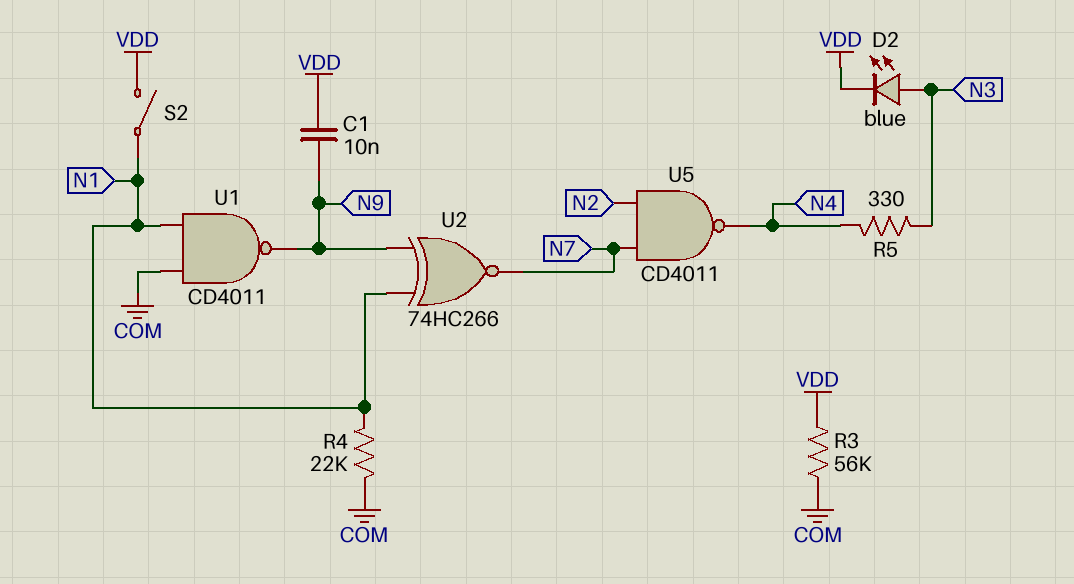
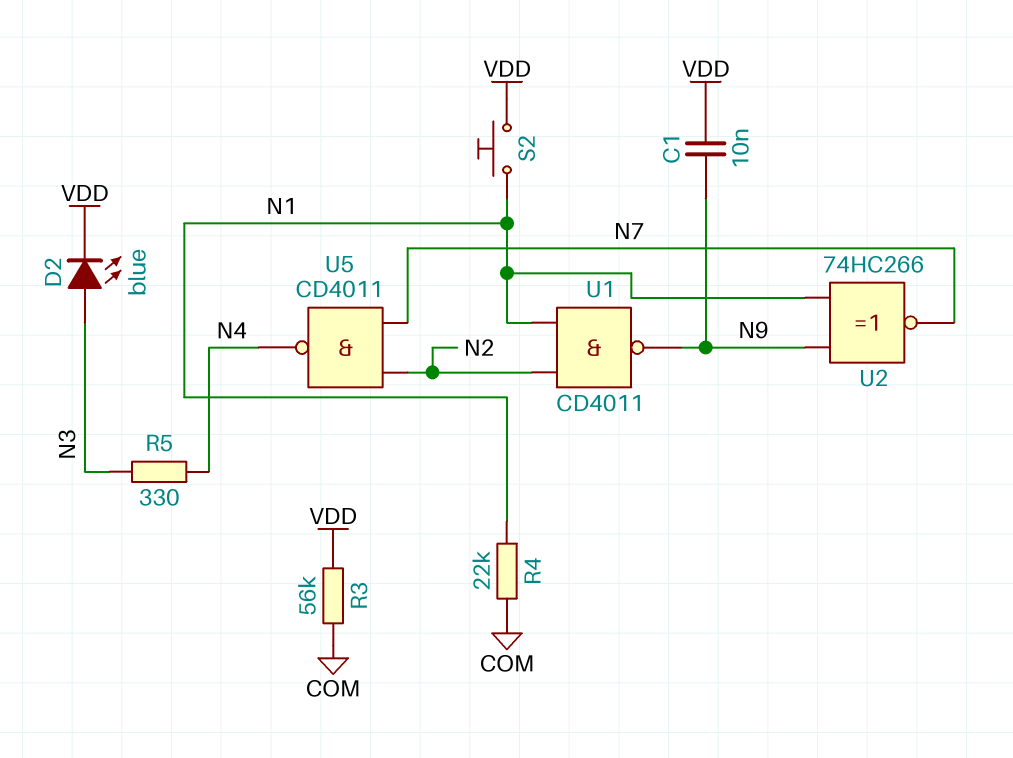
S2: switch (N1, VDD) -> button (N1, VDD)
U1: NAND CD4011 (in COM, in N1, out N9) -> NAND CD4011 (in N1, in N2, out N9)

